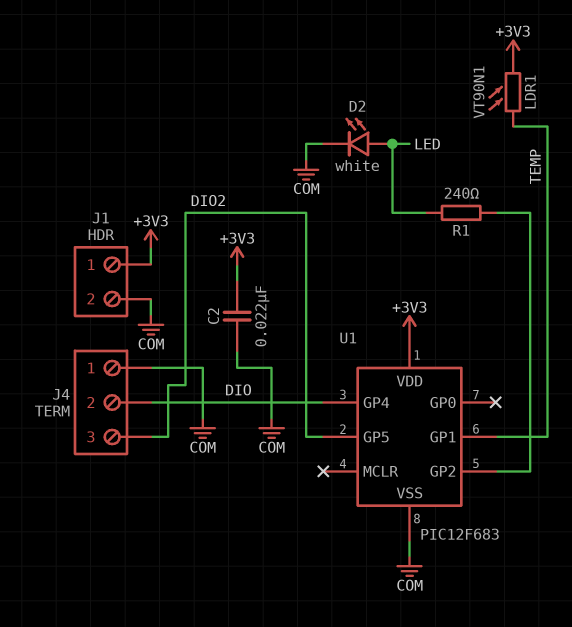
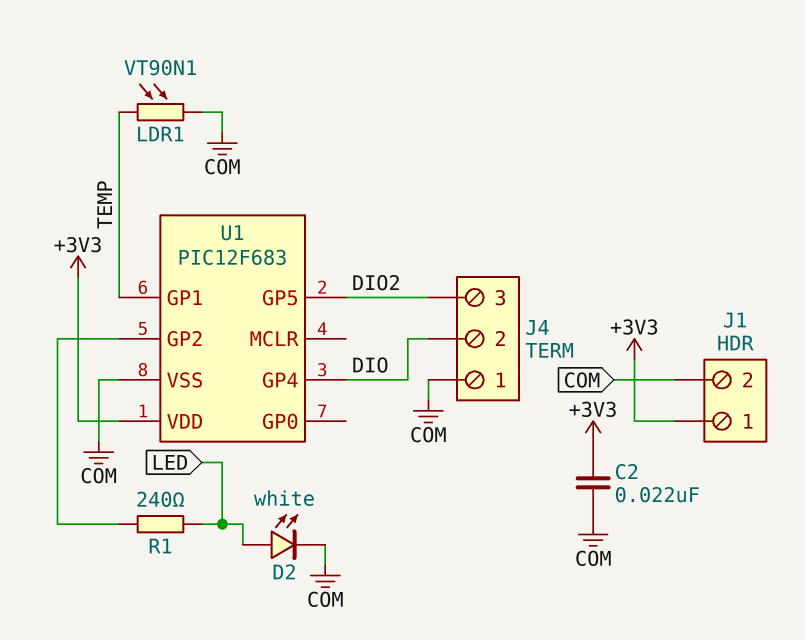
LDR1: VT90N1 (+3V3, TEMP) -> VT90N1 (COM, TEMP)

